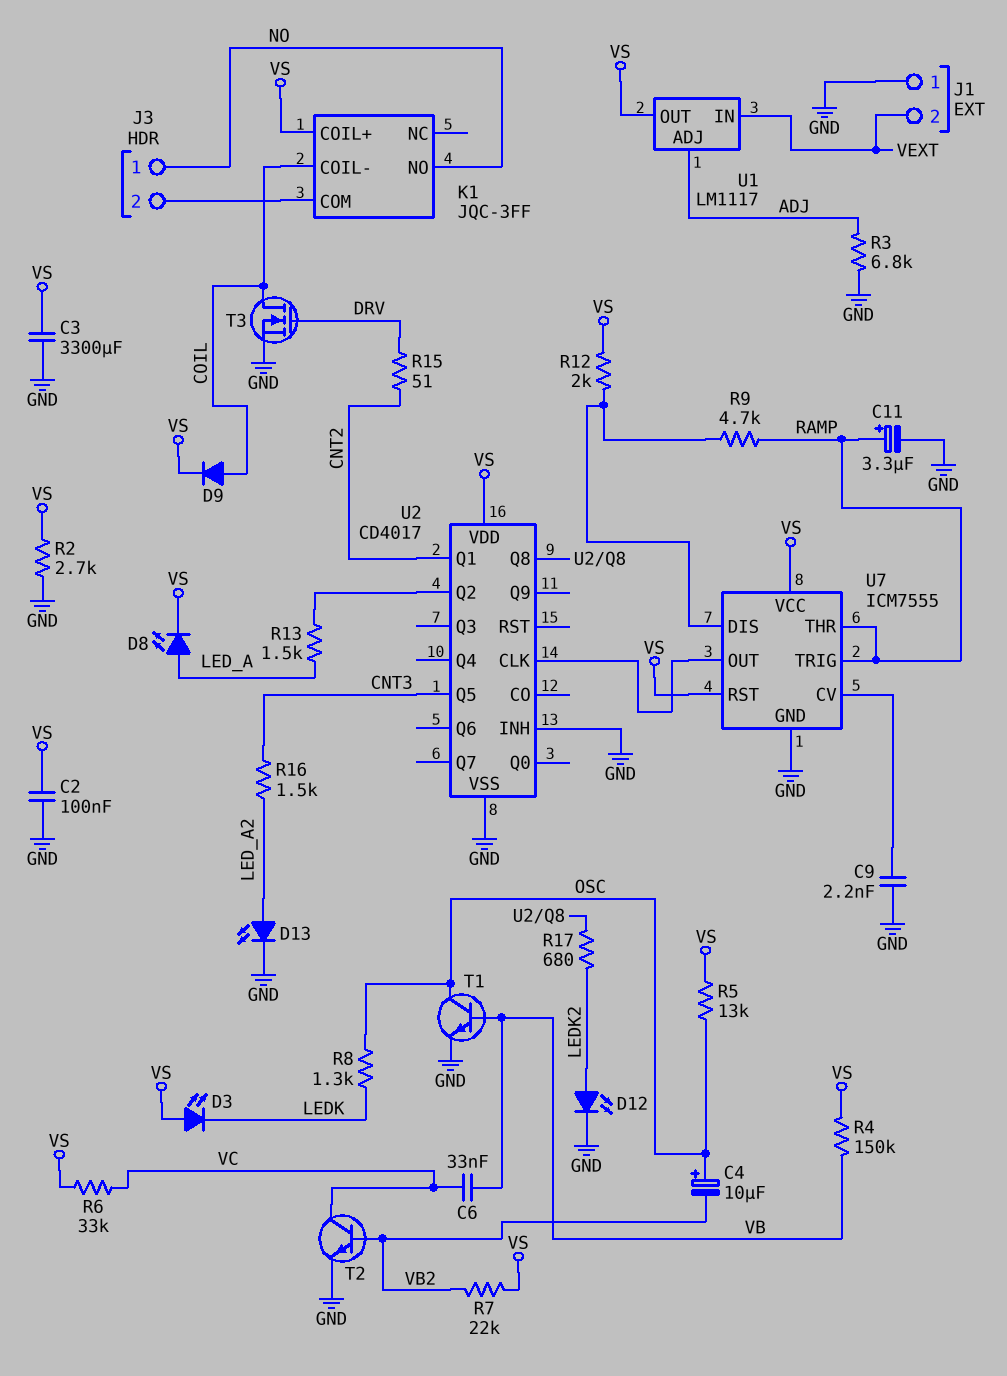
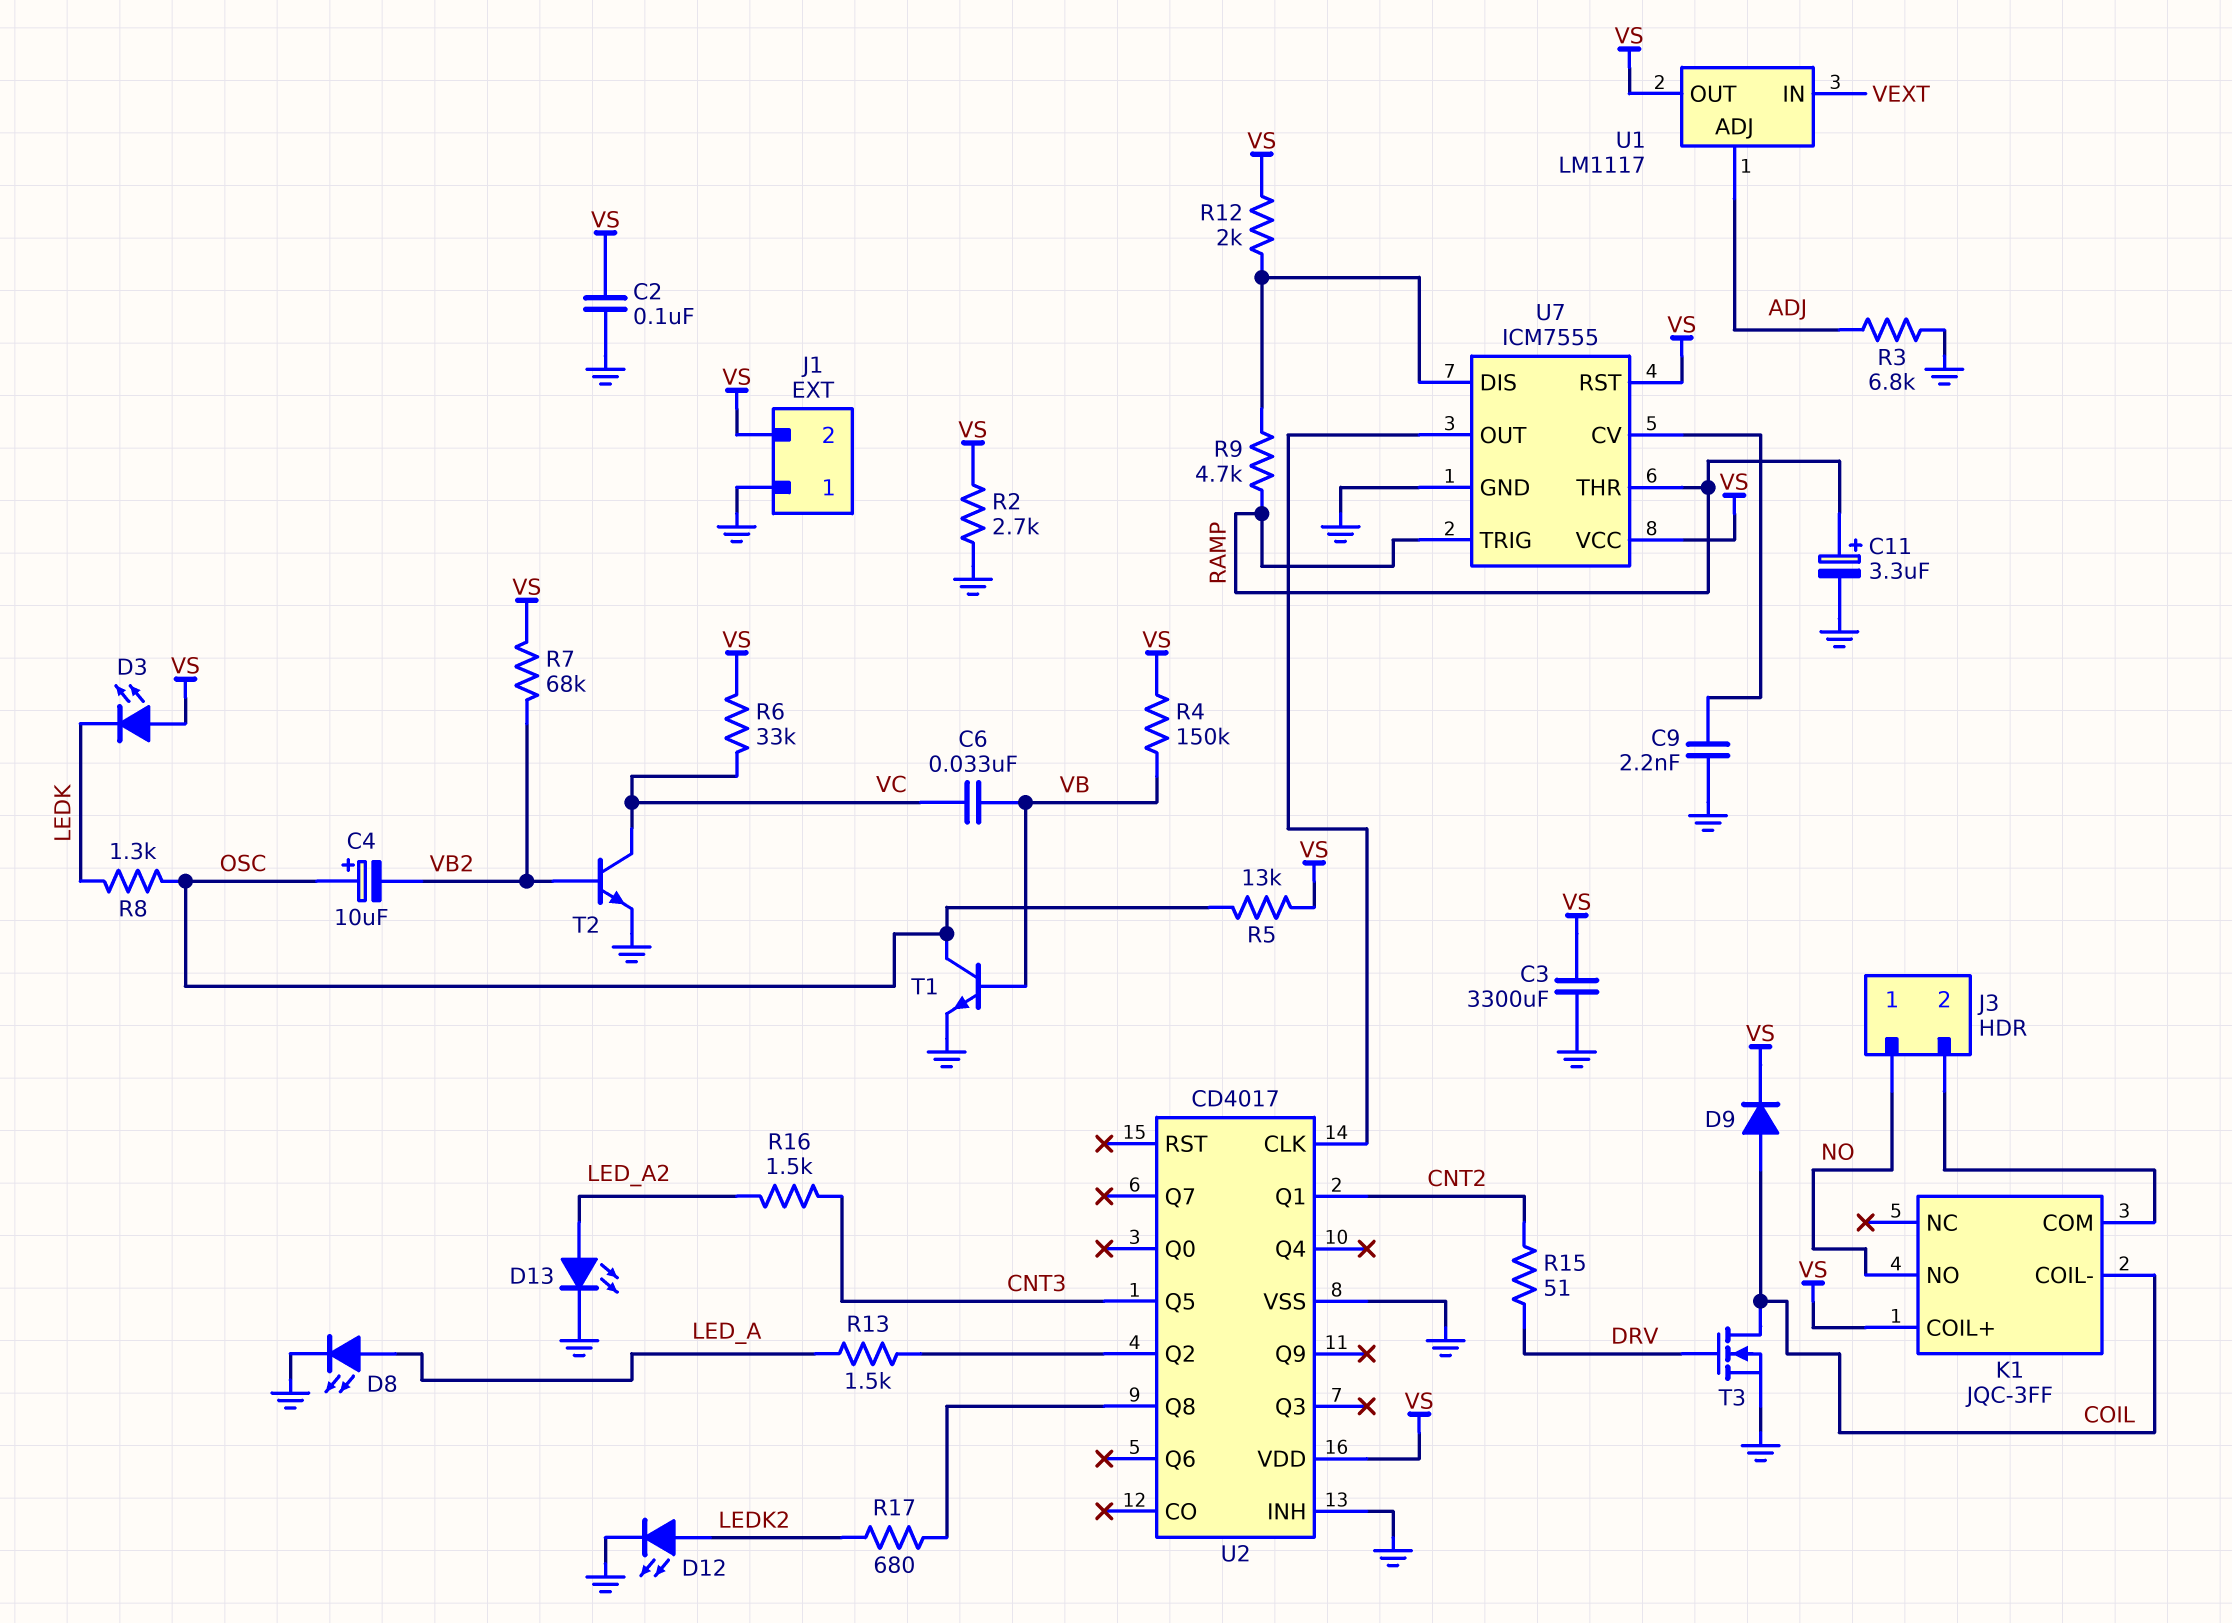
D8: LED (A LED_A, K VS) -> LED (A LED_A, K GND)
J1 pin 2: VEXT -> VS
R7: 22k (VB2, VS) -> 68k (VB2, VS)

